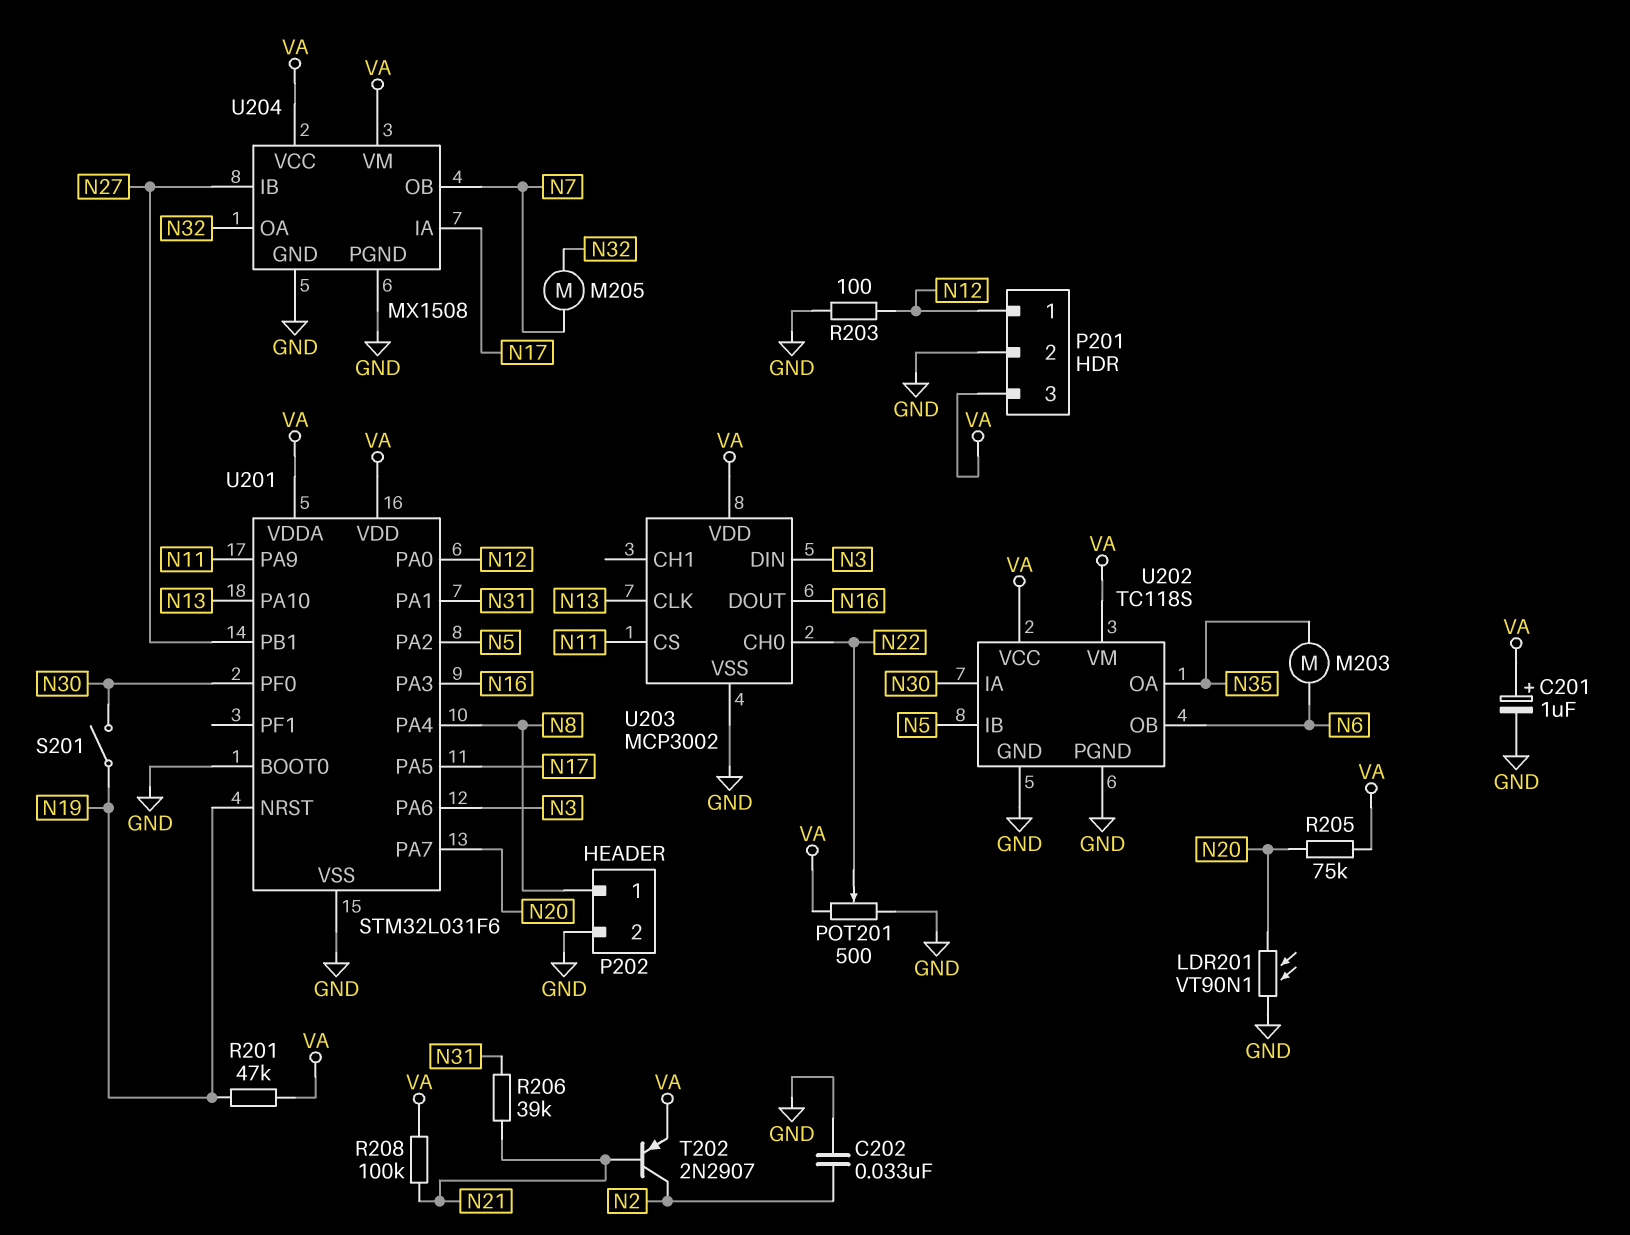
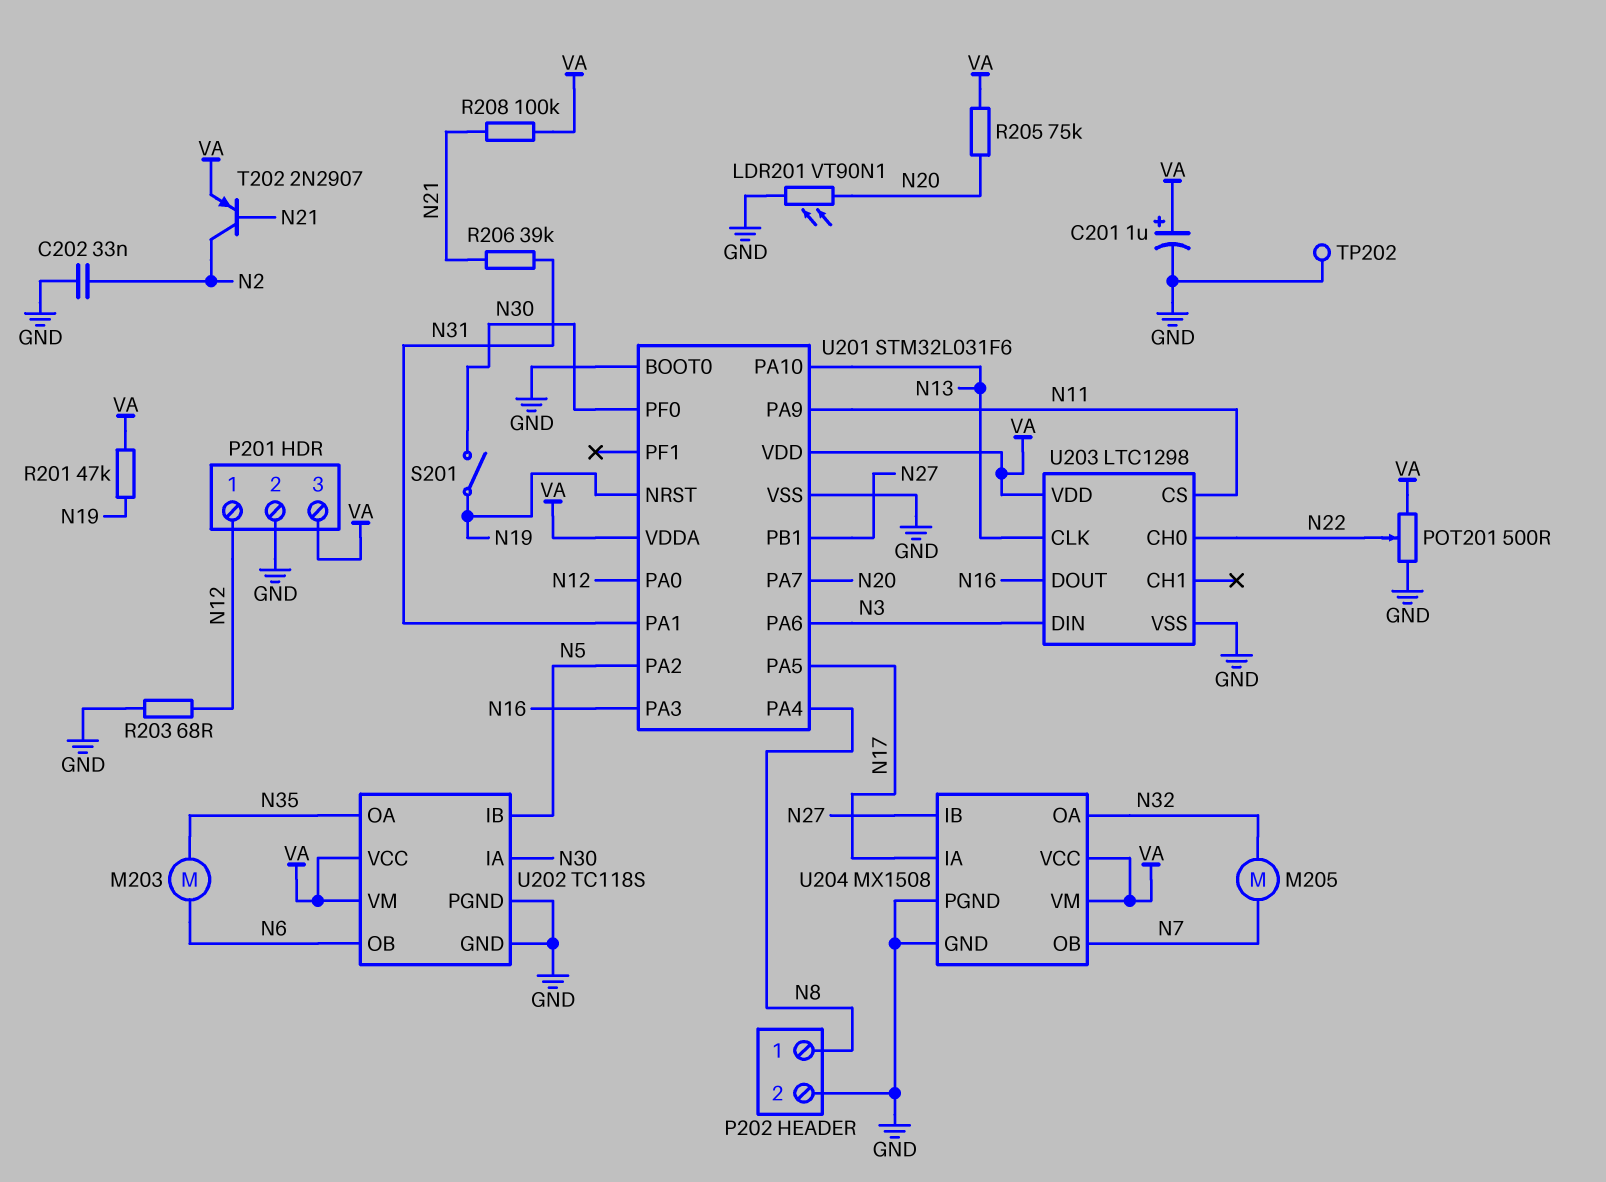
R203: 100 (GND, N12) -> 68 (GND, N12)
TP202: none -> test point (GND)
U203: MCP3002 -> LTC1298

